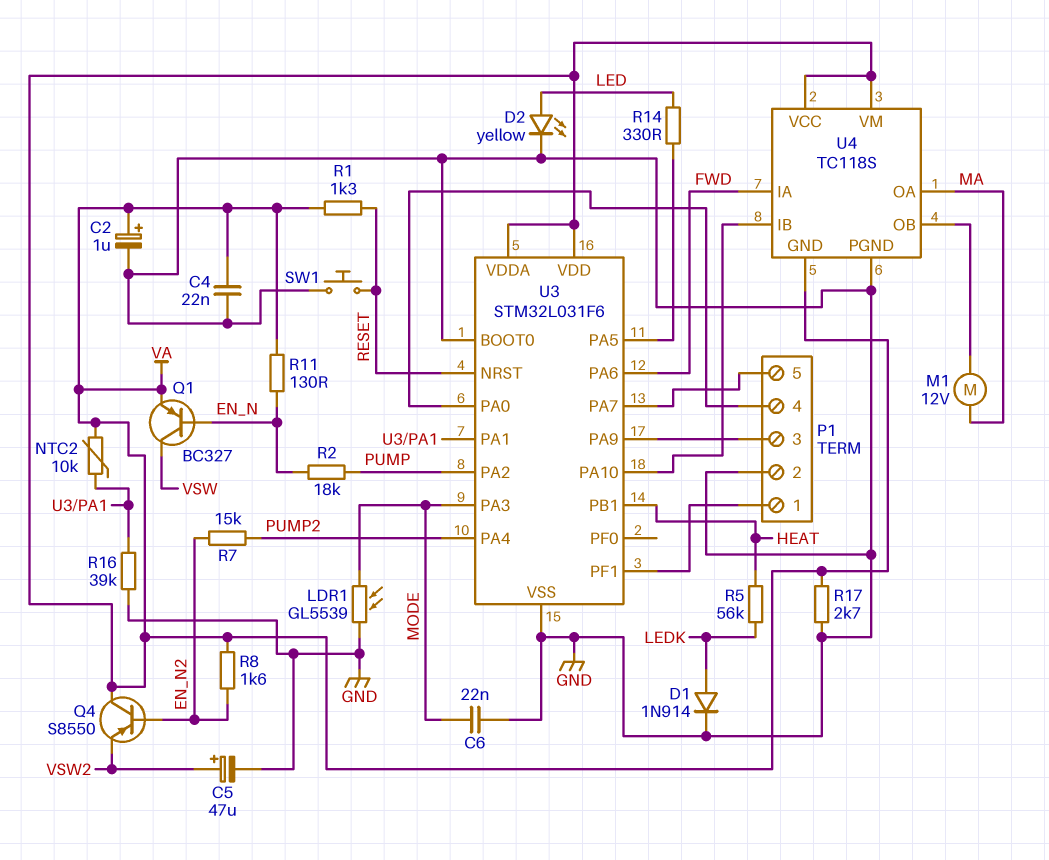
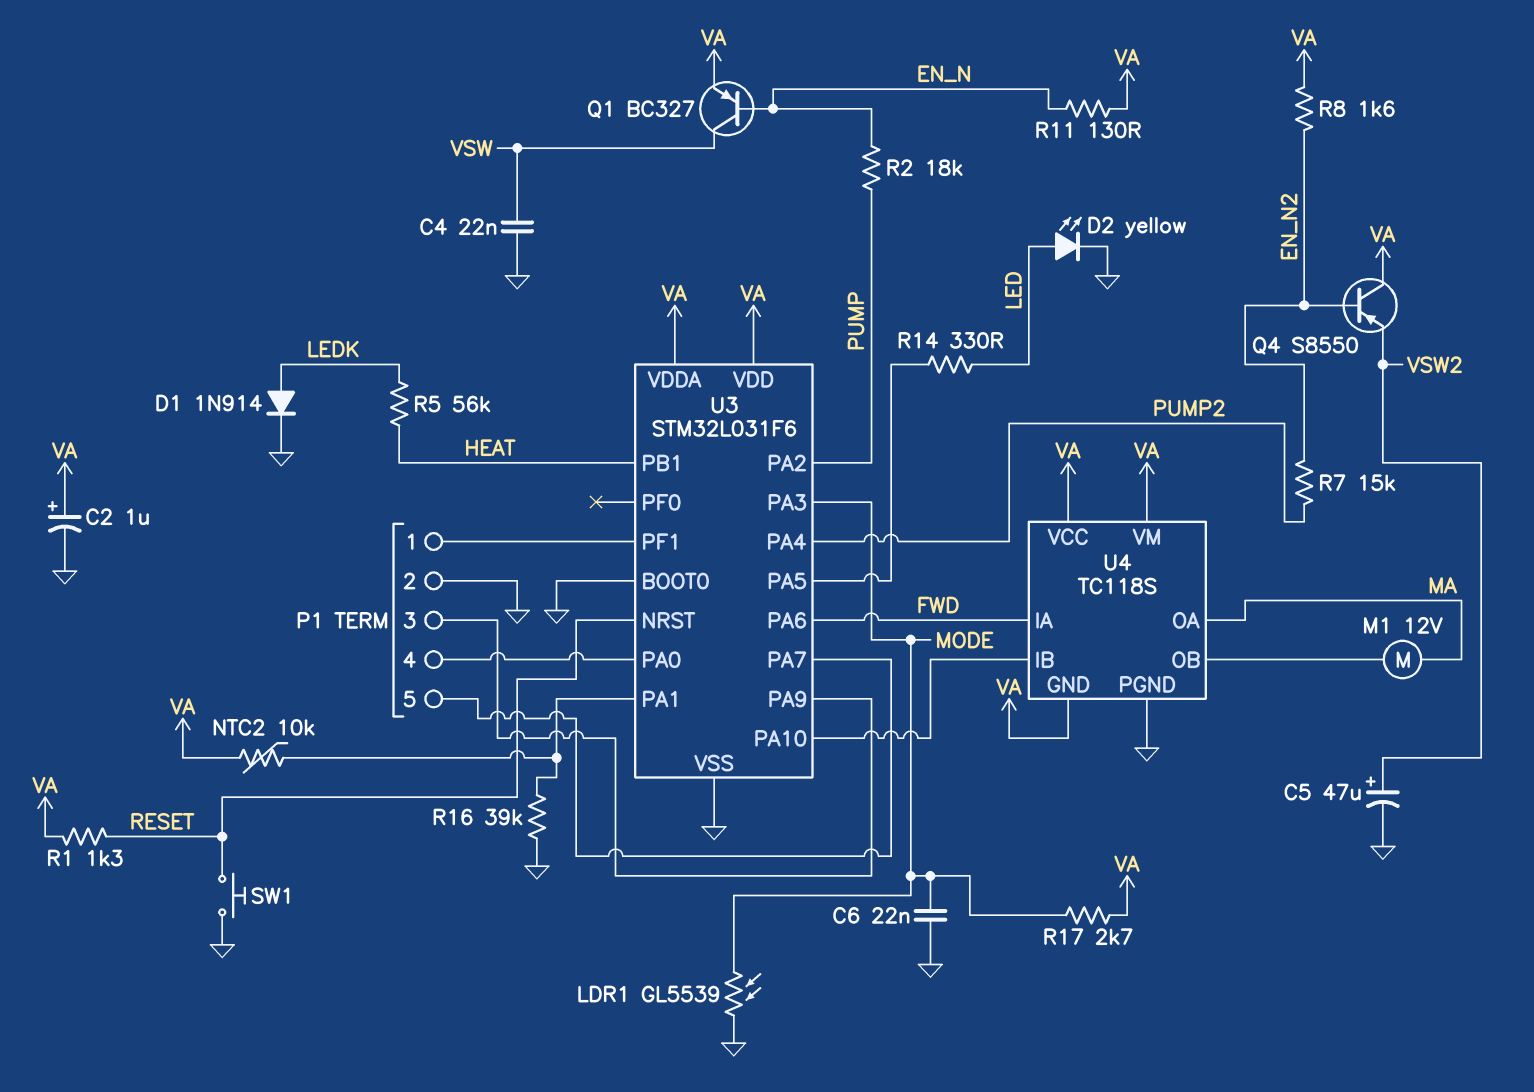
C4: 22nF (GND, VA) -> 22nF (GND, VSW)
R17: 2.7k (GND, VA) -> 2.7k (MODE, VA)

